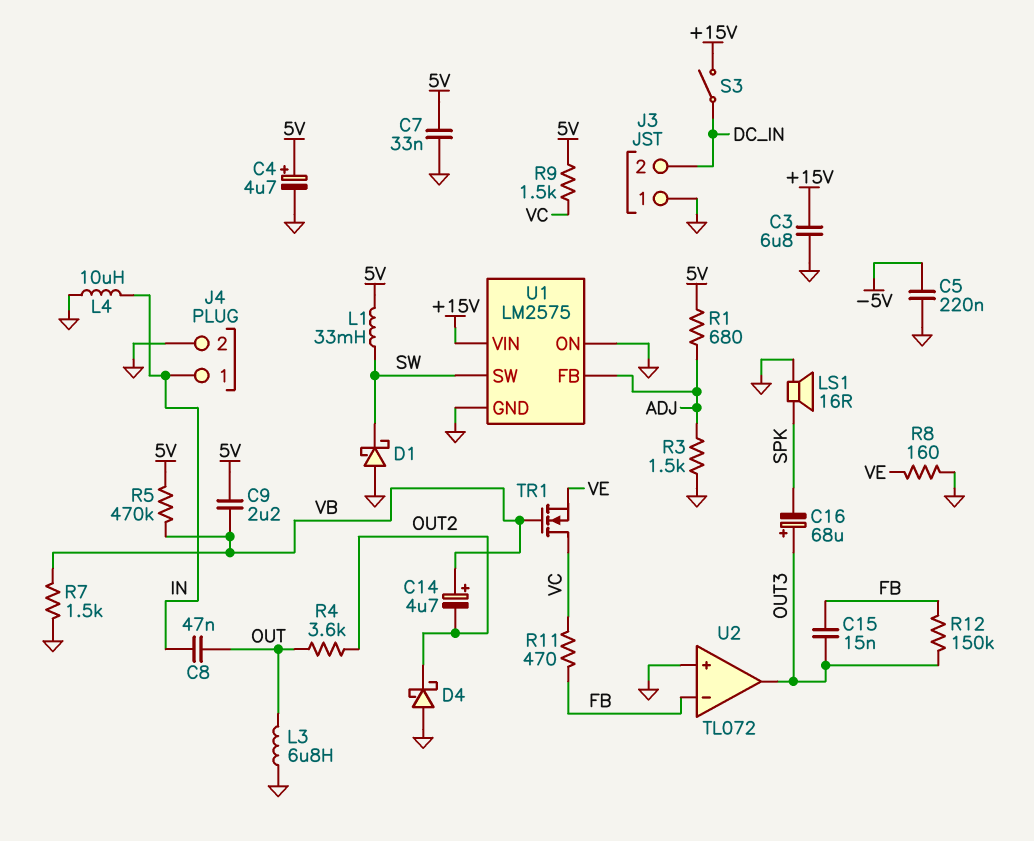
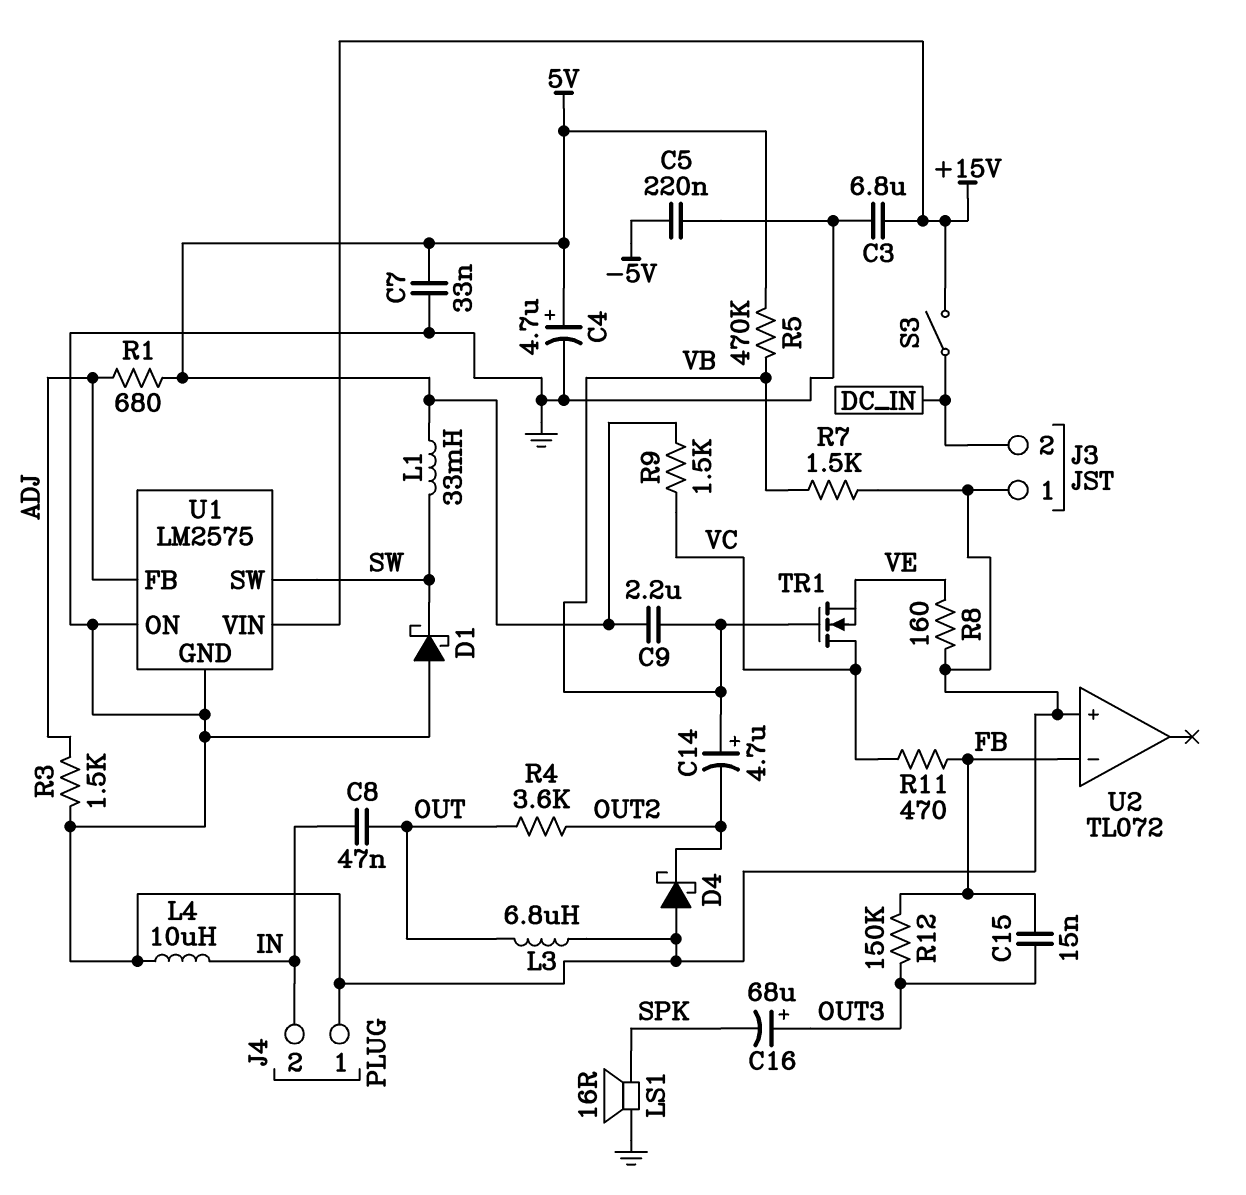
J4 pin 1: IN -> GND
J4 pin 2: GND -> IN
U2 pin out: OUT3 -> none

